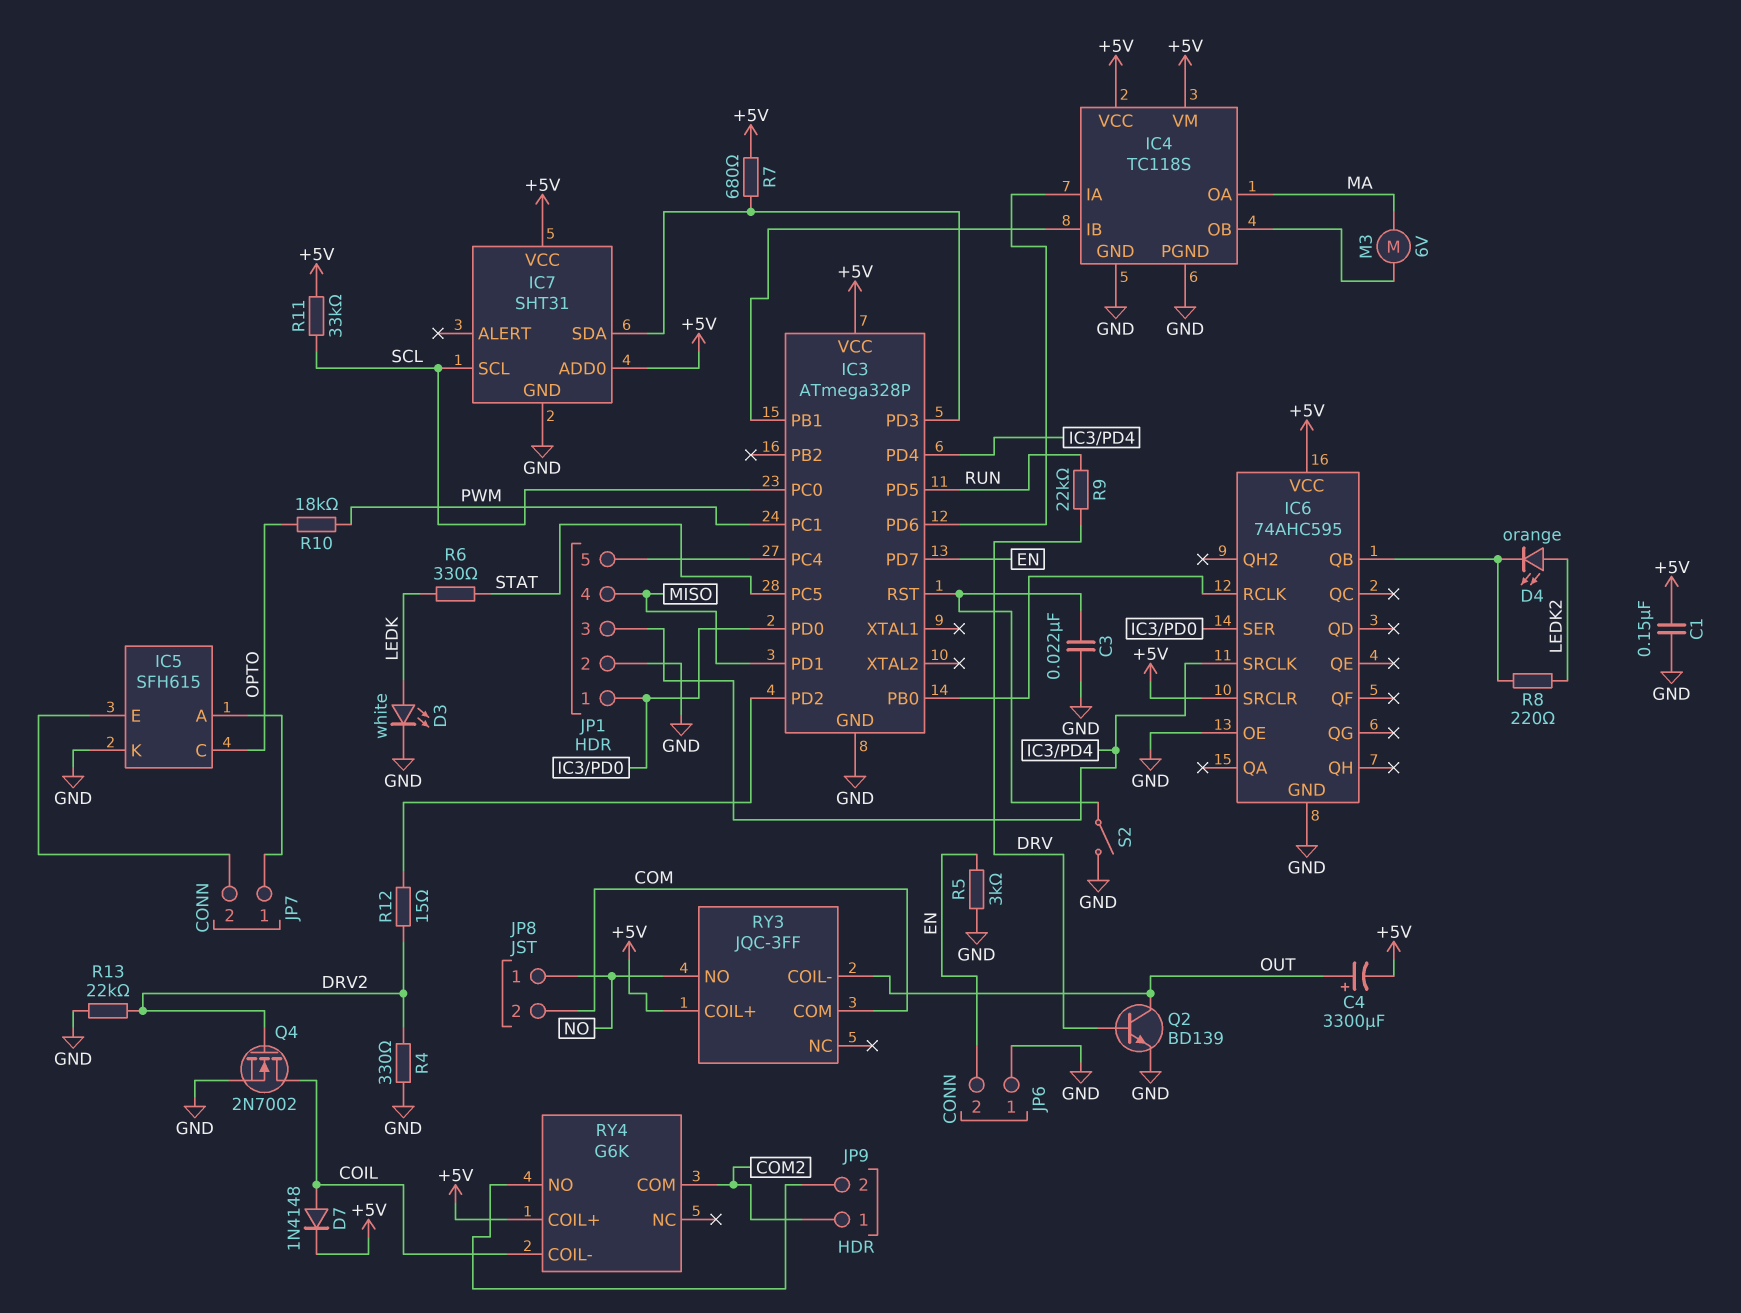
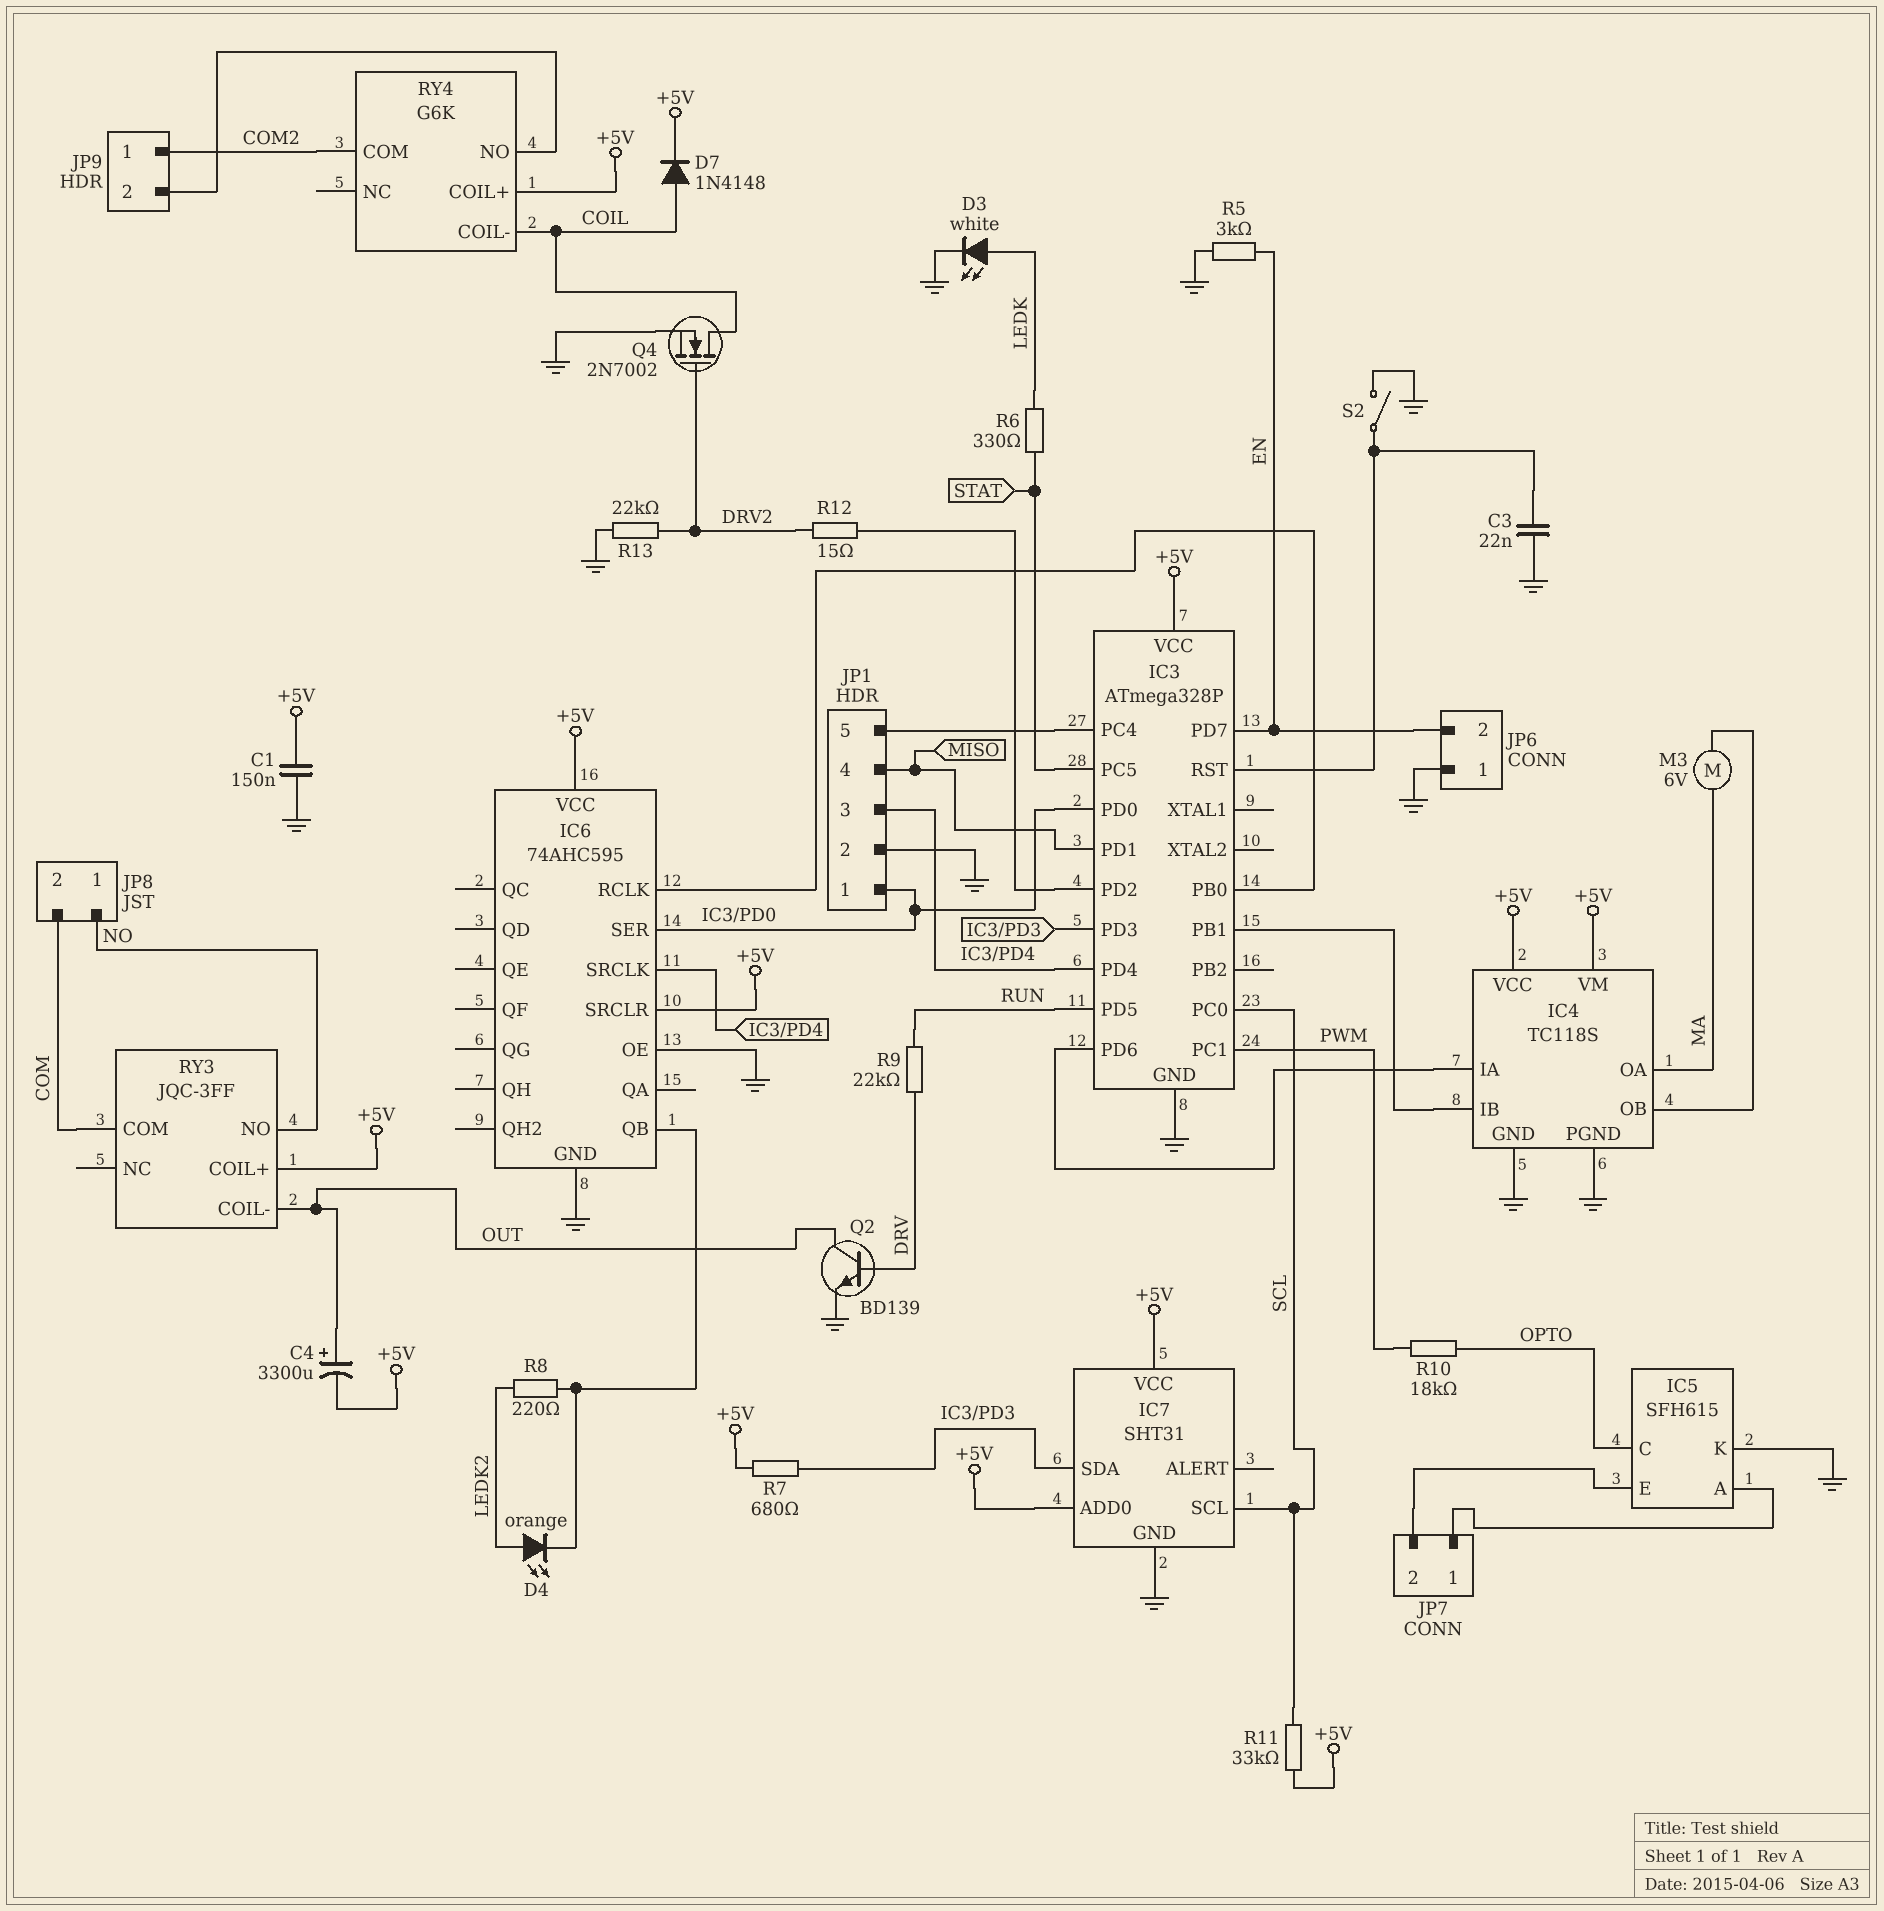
R4: 330 (DRV2, GND) -> none

